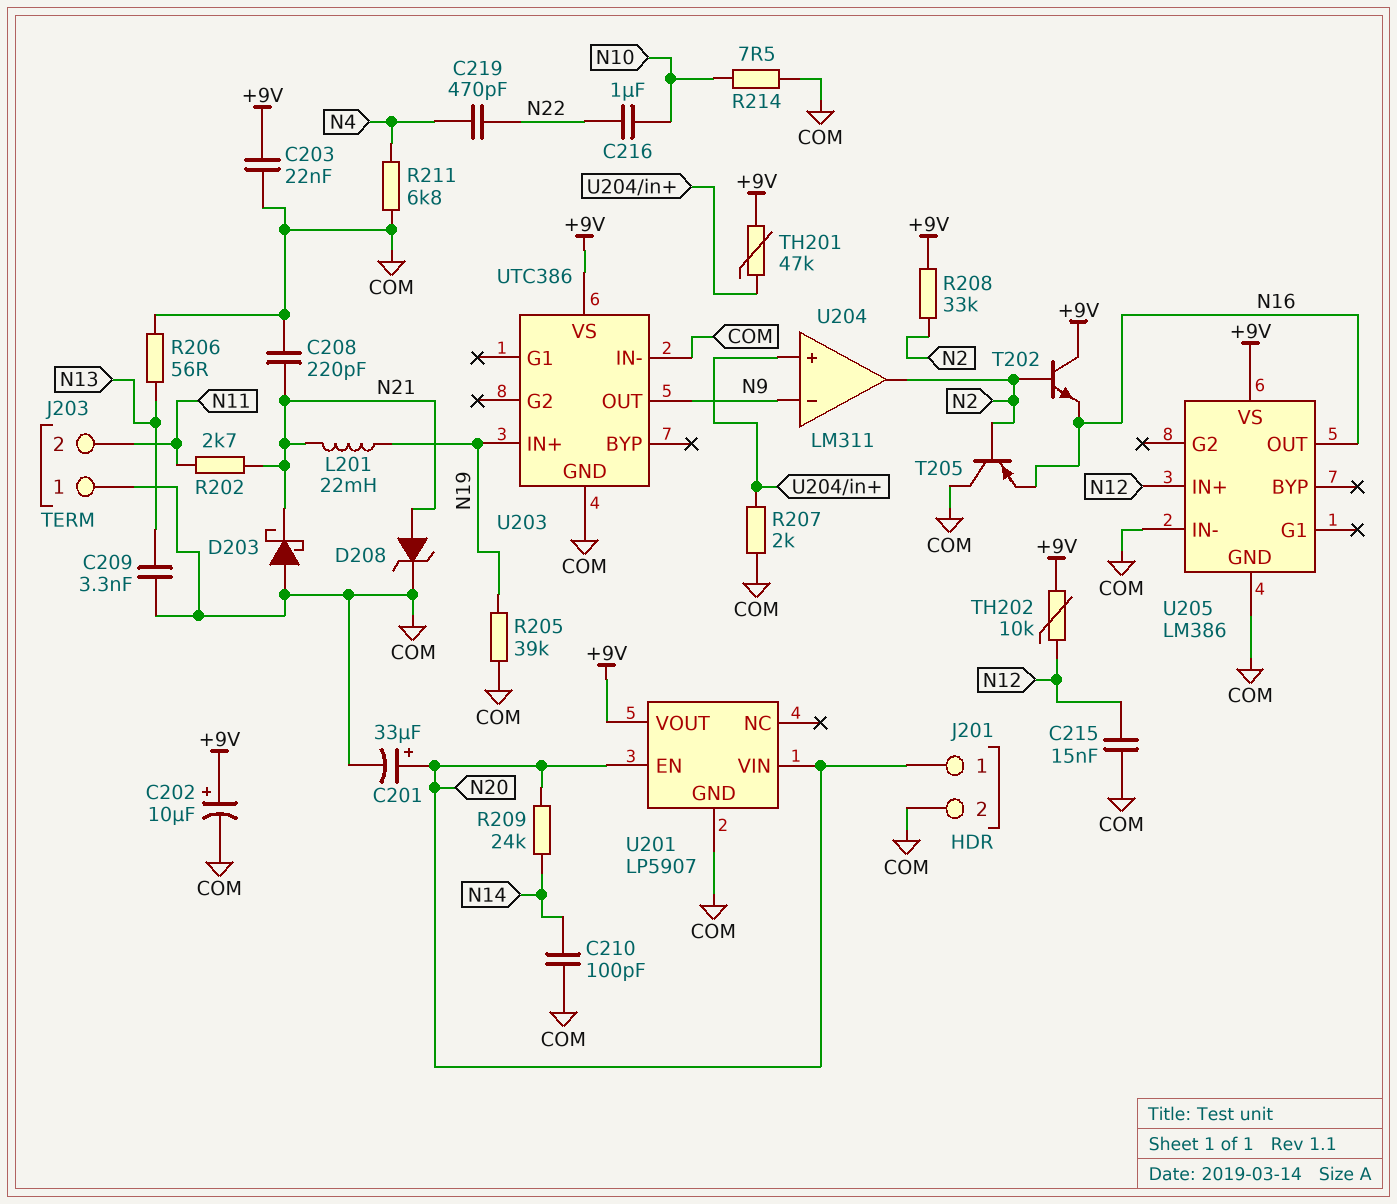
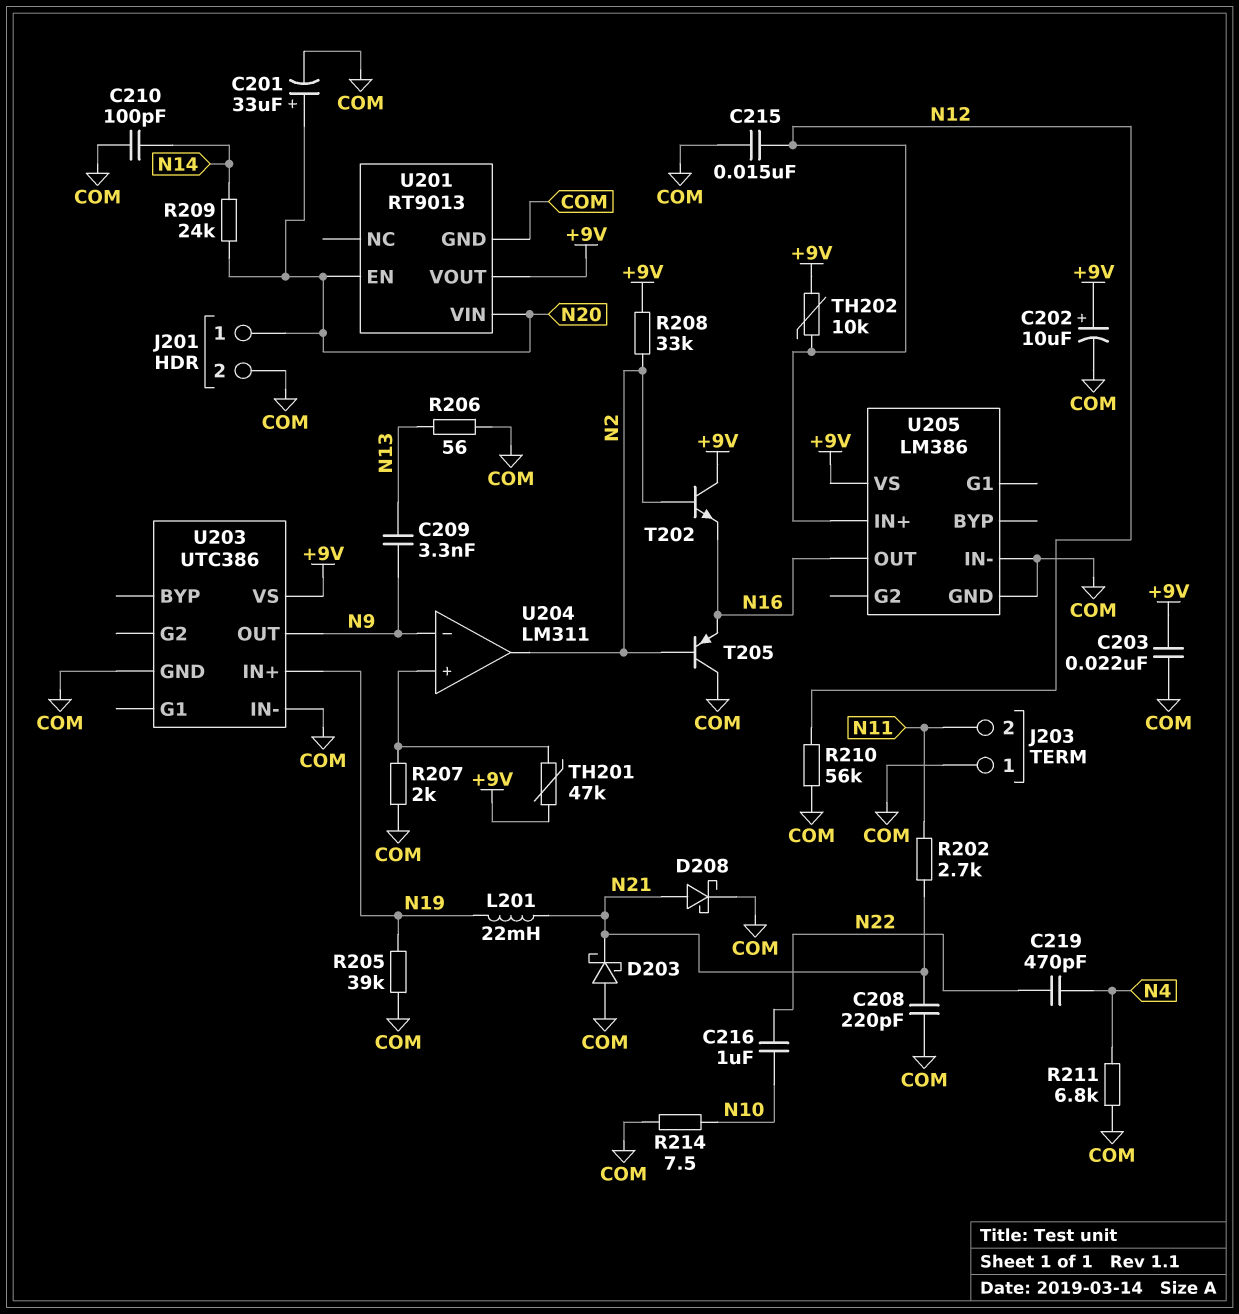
C209: 3.3nF (COM, N13) -> 3.3nF (N9, N13)
D208: zener (A N21, K COM) -> schottky (A N21, K COM)
R210: none -> 56k (COM, N12)
U201: LP5907 -> RT9013

